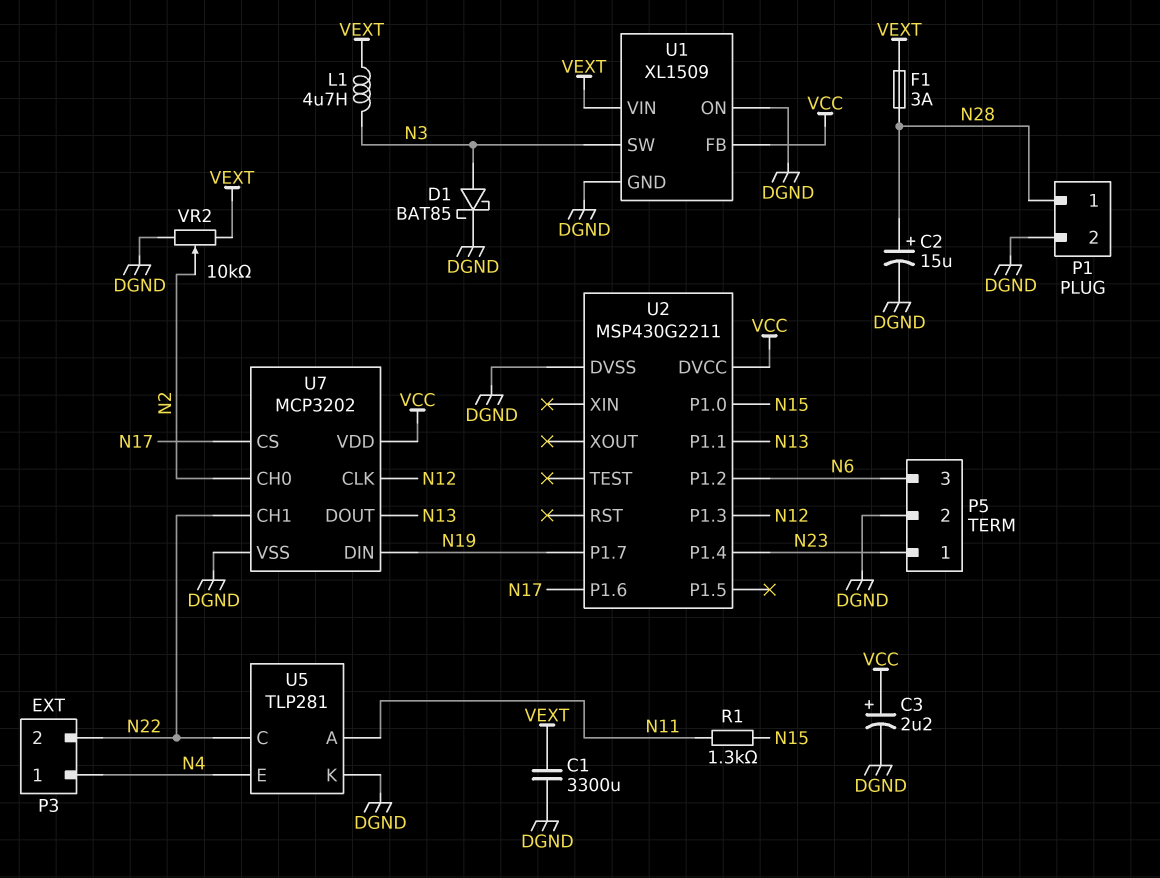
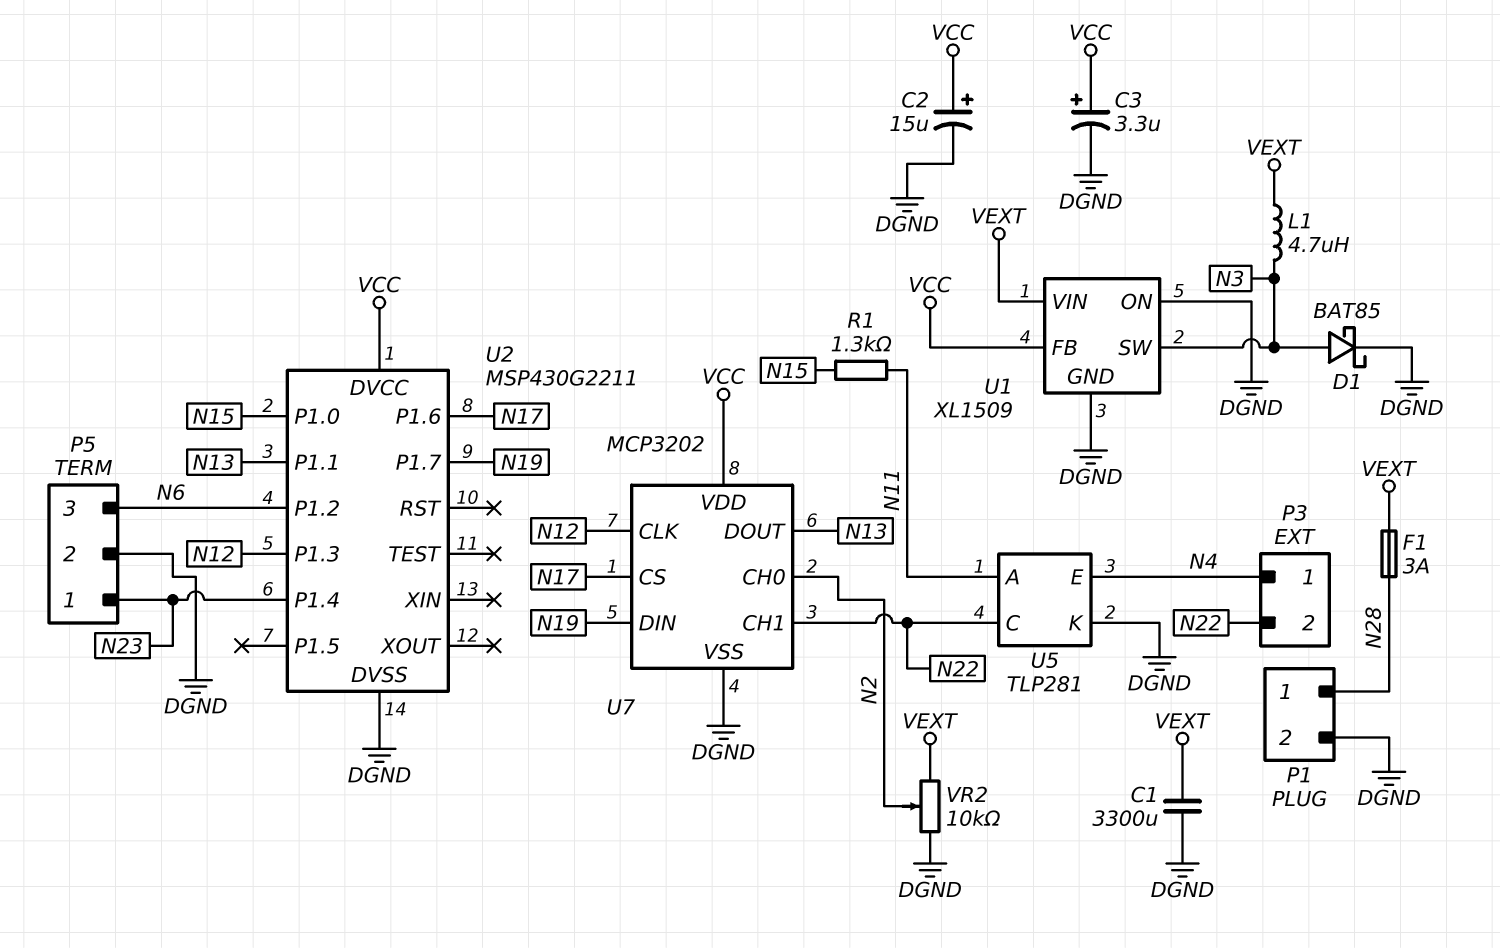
C2: 15uF (plus N28, minus DGND) -> 15uF (plus VCC, minus DGND)
C3: 2.2uF (plus VCC, minus DGND) -> 3.3uF (plus VCC, minus DGND)

